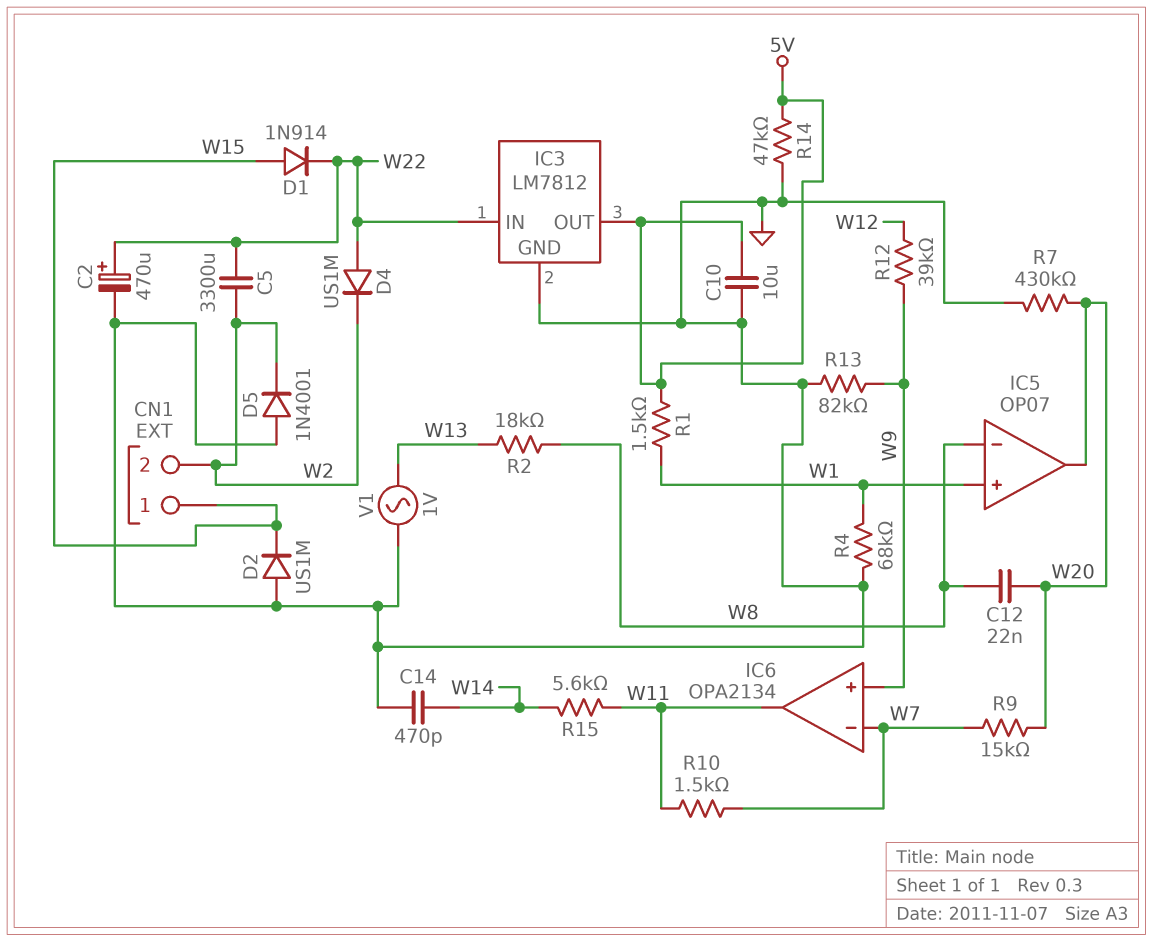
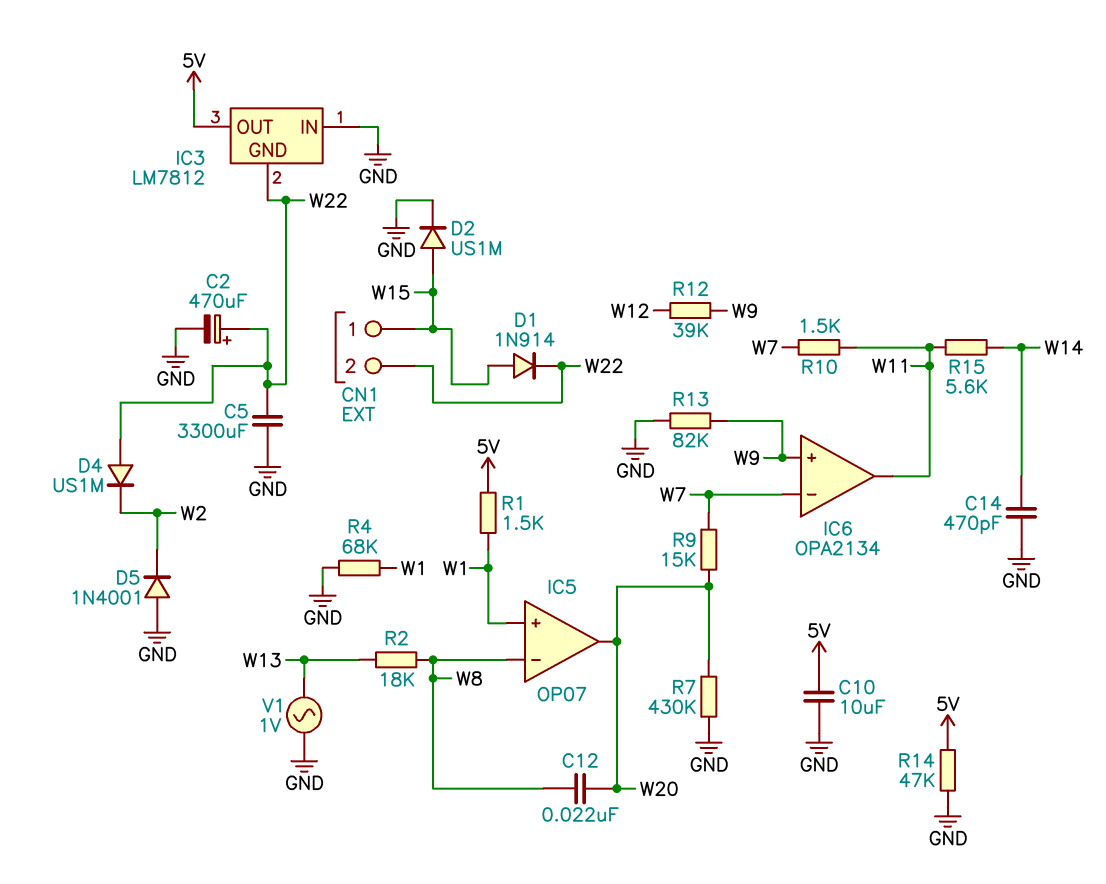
C5: 3300uF (W2, W22) -> 3300uF (GND, W22)
CN1 pin 2: W2 -> W22
D2: diode US1M (A GND, K W15) -> diode US1M (A W15, K GND)
IC3 pin GND: GND -> W22
IC3 pin IN: W22 -> GND

